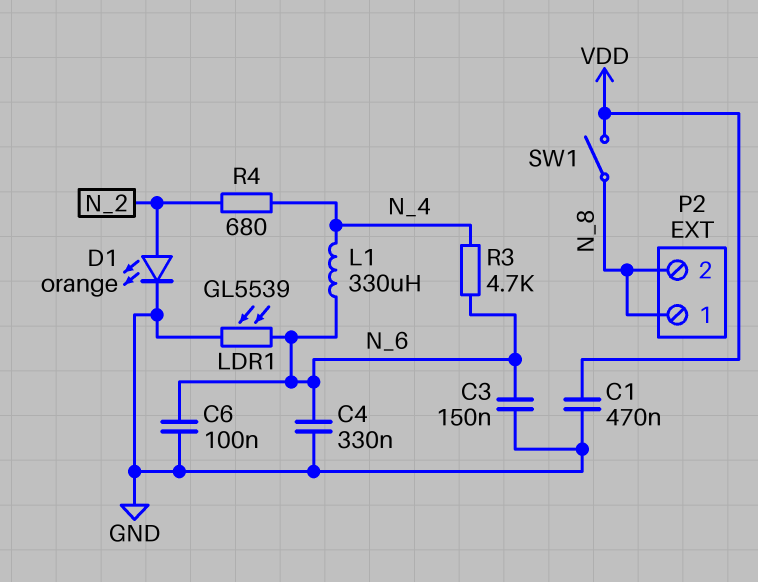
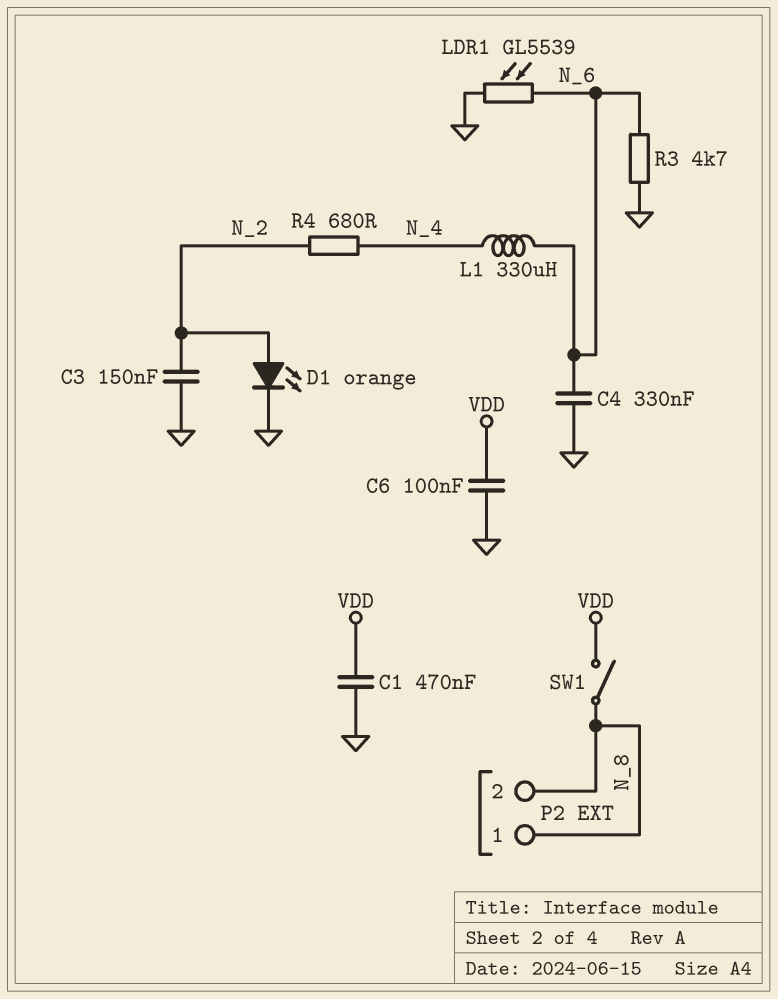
C3: 150nF (GND, N_6) -> 150nF (GND, N_2)
C6: 100nF (GND, N_6) -> 100nF (GND, VDD)
R3: 4.7k (N_4, N_6) -> 4.7k (GND, N_6)

